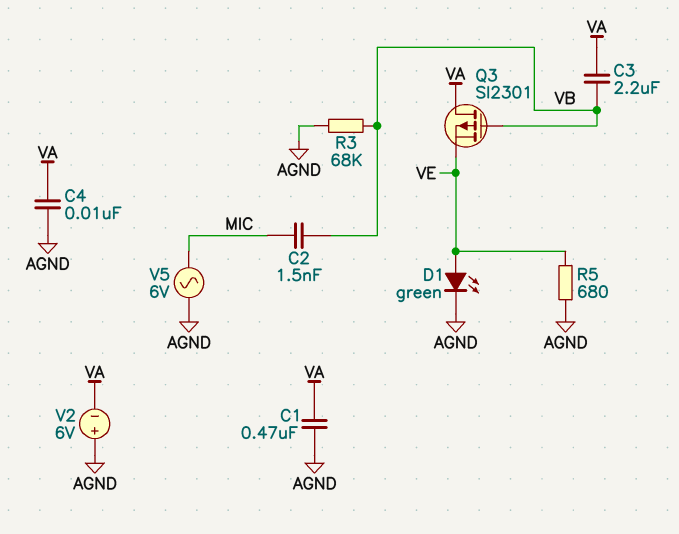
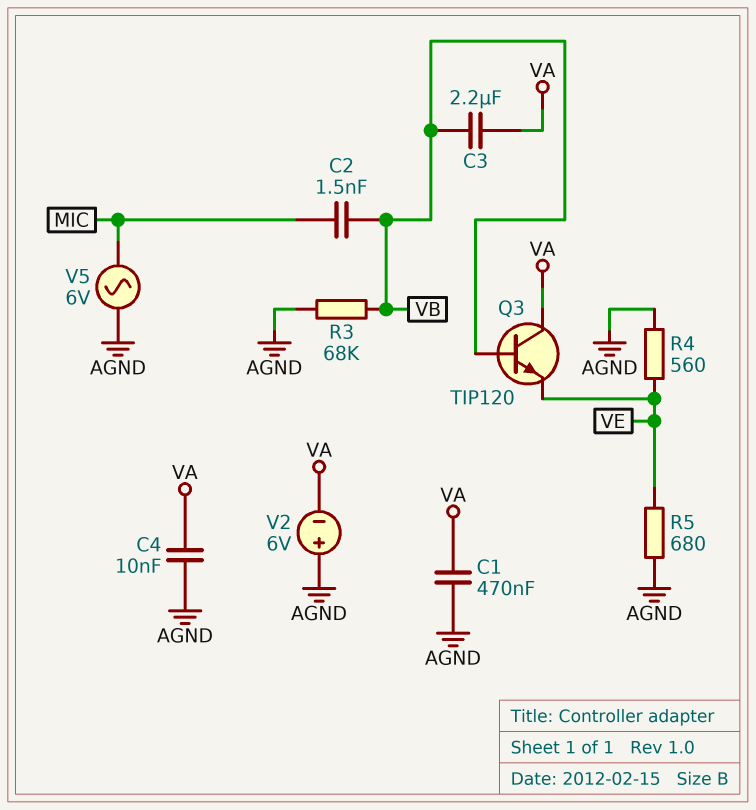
D1: LED green (A VE, K AGND) -> none
Q3: PMOS SI2301 (G VB, D VA, S VE) -> NPN TIP120 (B VB, C VA, E VE)
R4: none -> 560 (AGND, VE)

